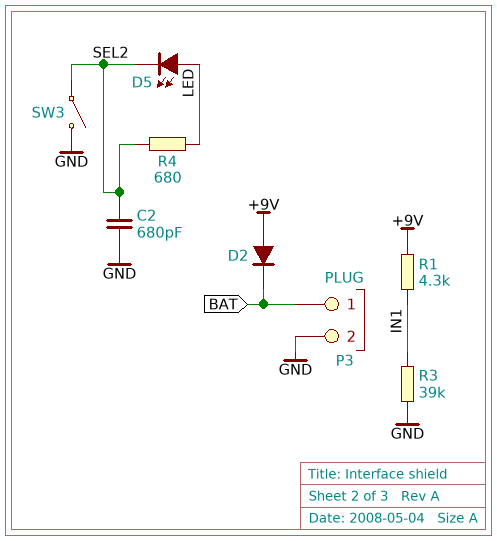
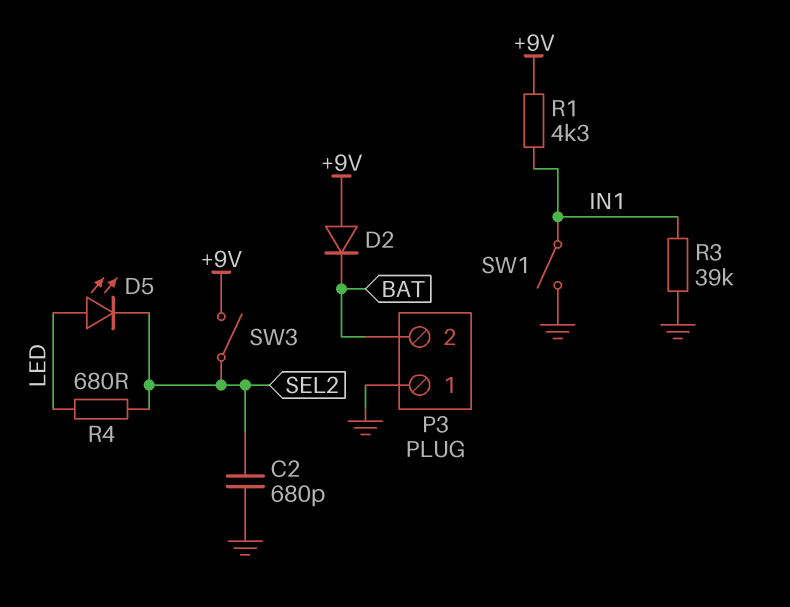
P3 pin 1: BAT -> GND
P3 pin 2: GND -> BAT
SW1: none -> switch (GND, IN1)
SW3: switch (GND, SEL2) -> switch (+9V, SEL2)

